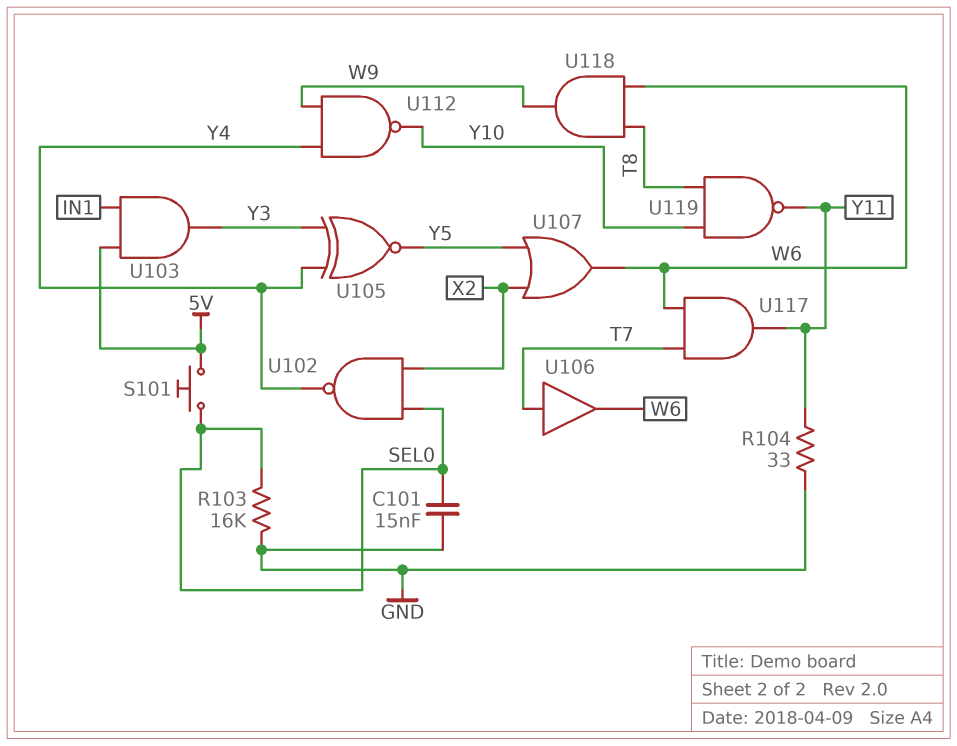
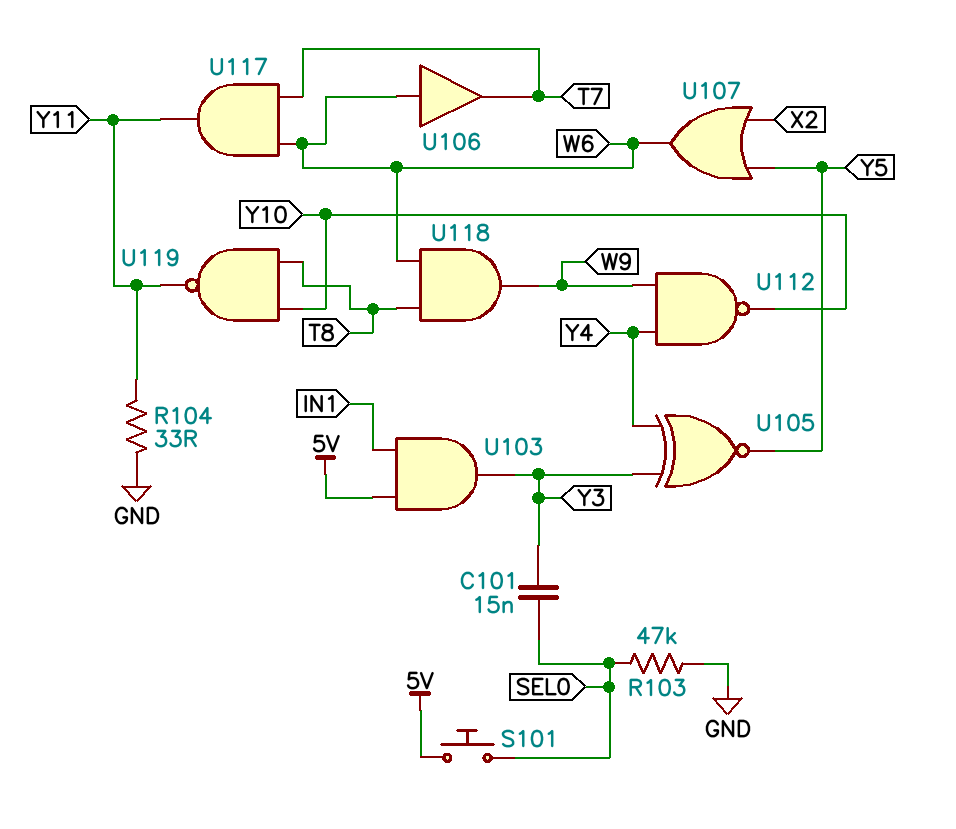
C101: 15nF (GND, SEL0) -> 15nF (SEL0, Y3)
R103: 16k (GND, SEL0) -> 47k (GND, SEL0)
U102: NAND (in SEL0, in X2, out Y4) -> none
U106: buffer (in T7, out W6) -> buffer (in W6, out T7)

